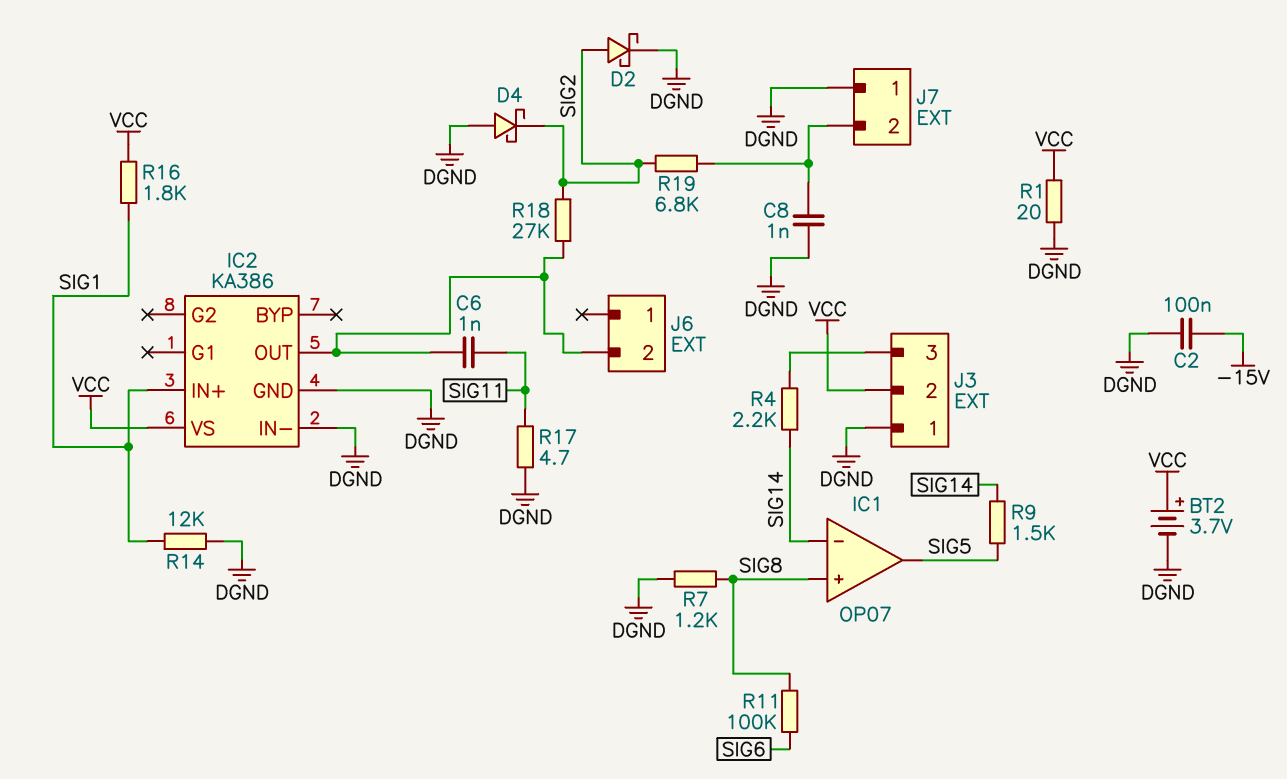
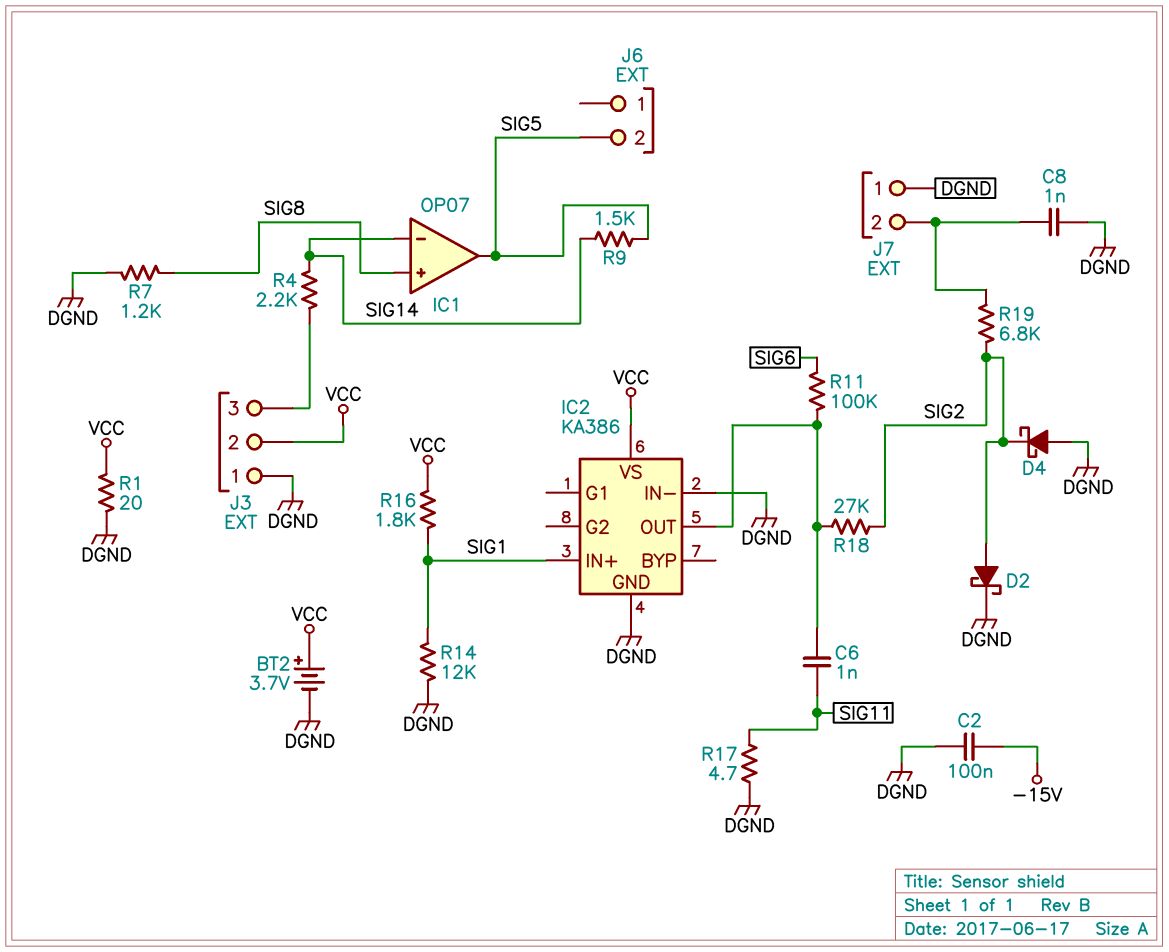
J6 pin 2: IC2/OUT -> SIG5
R11: 100k (SIG6, SIG8) -> 100k (IC2/OUT, SIG6)

